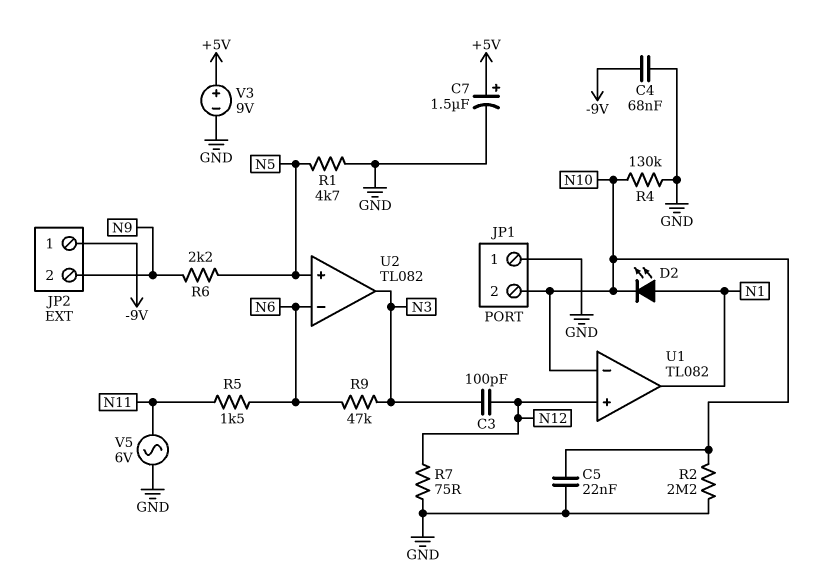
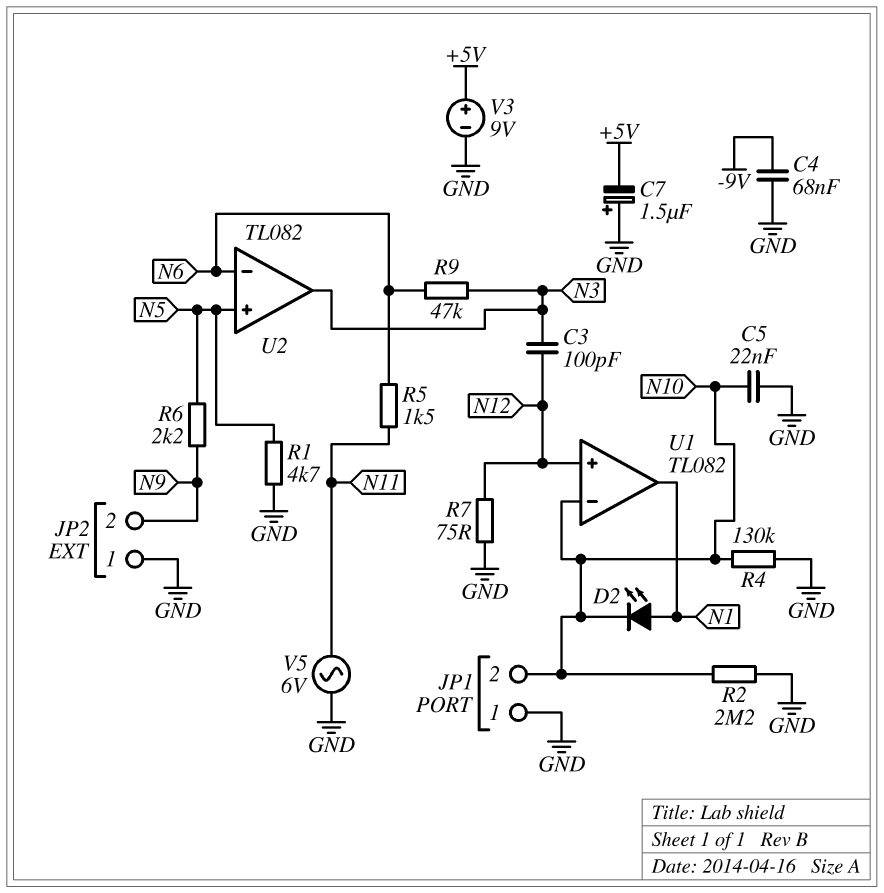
C7: 1.5uF (plus +5V, minus GND) -> 1.5uF (plus GND, minus +5V)
JP2 pin 1: -9V -> GND

